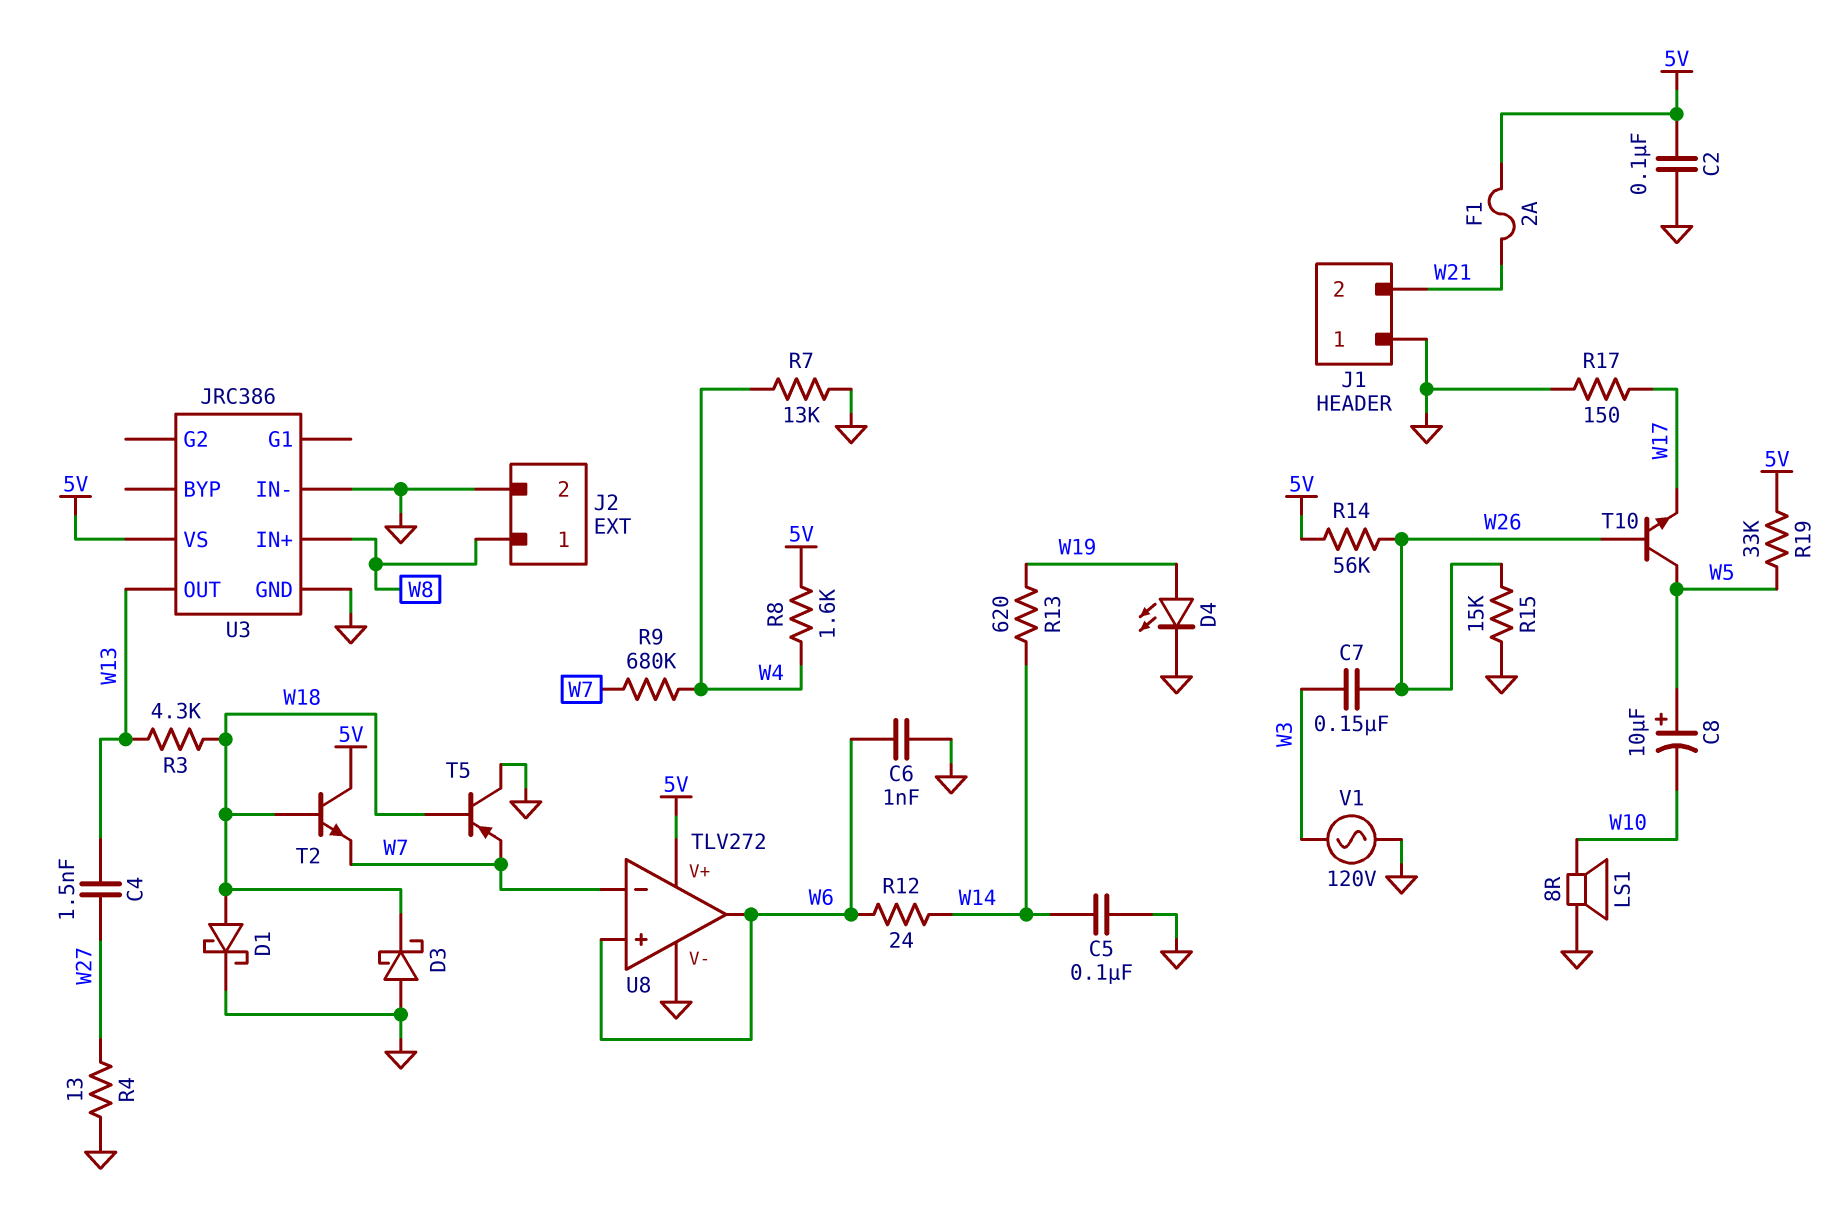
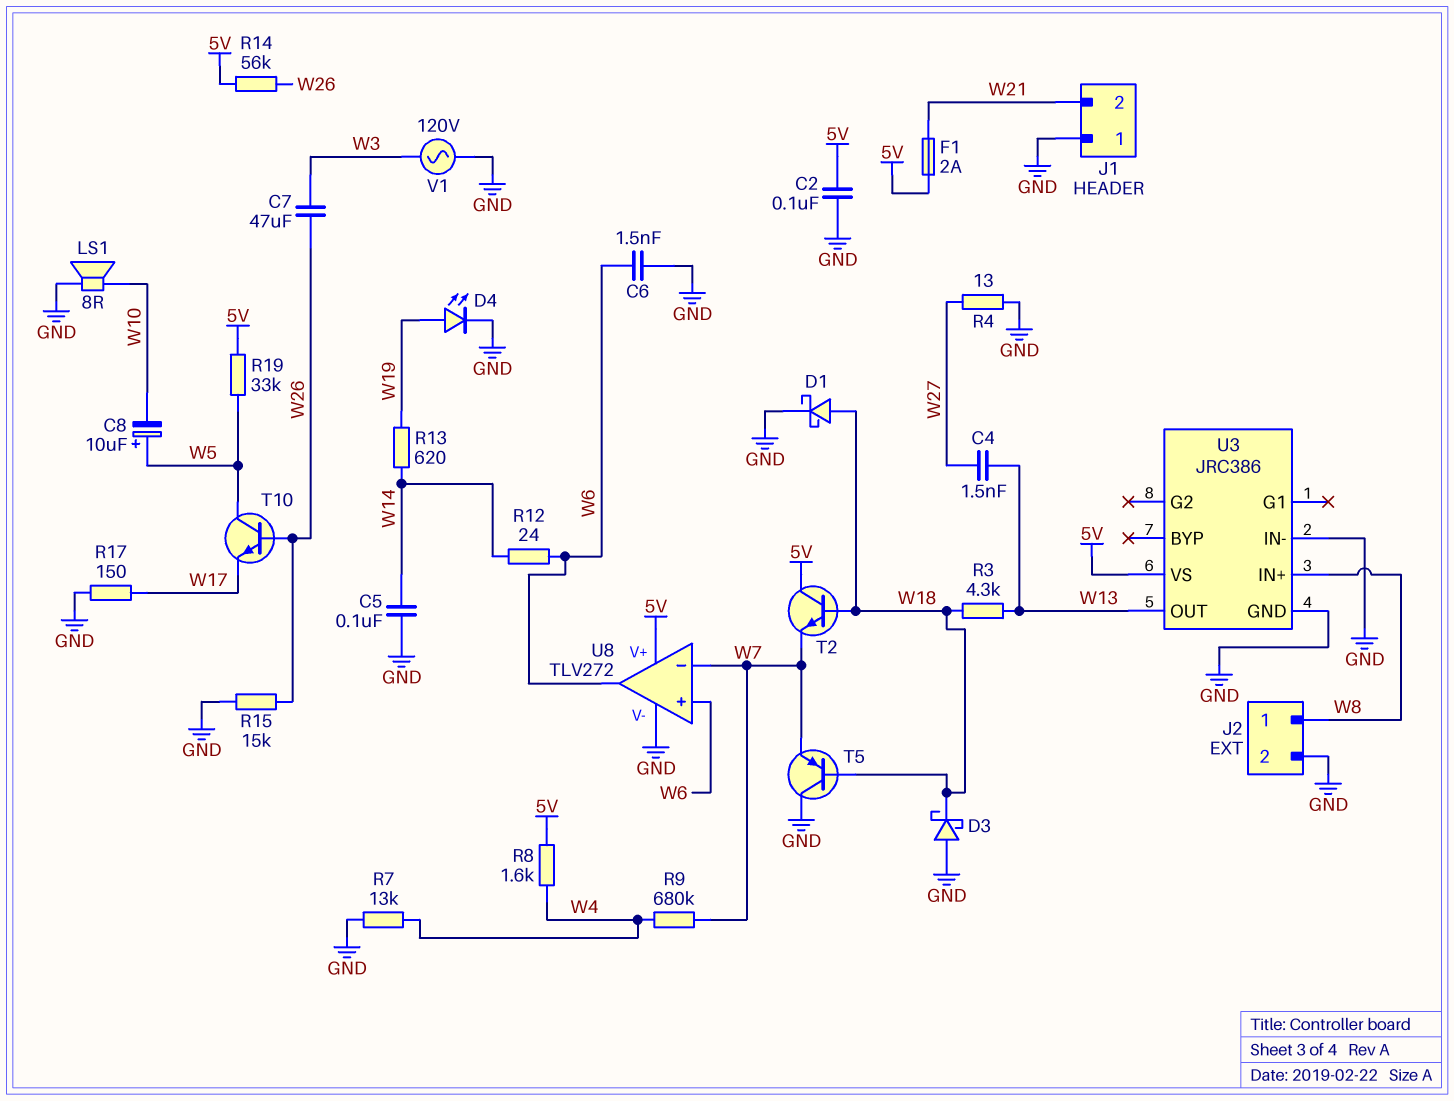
C6: 1nF (GND, W6) -> 1.5nF (GND, W6)
C7: 150nF (W3, W26) -> 47uF (W3, W26)

